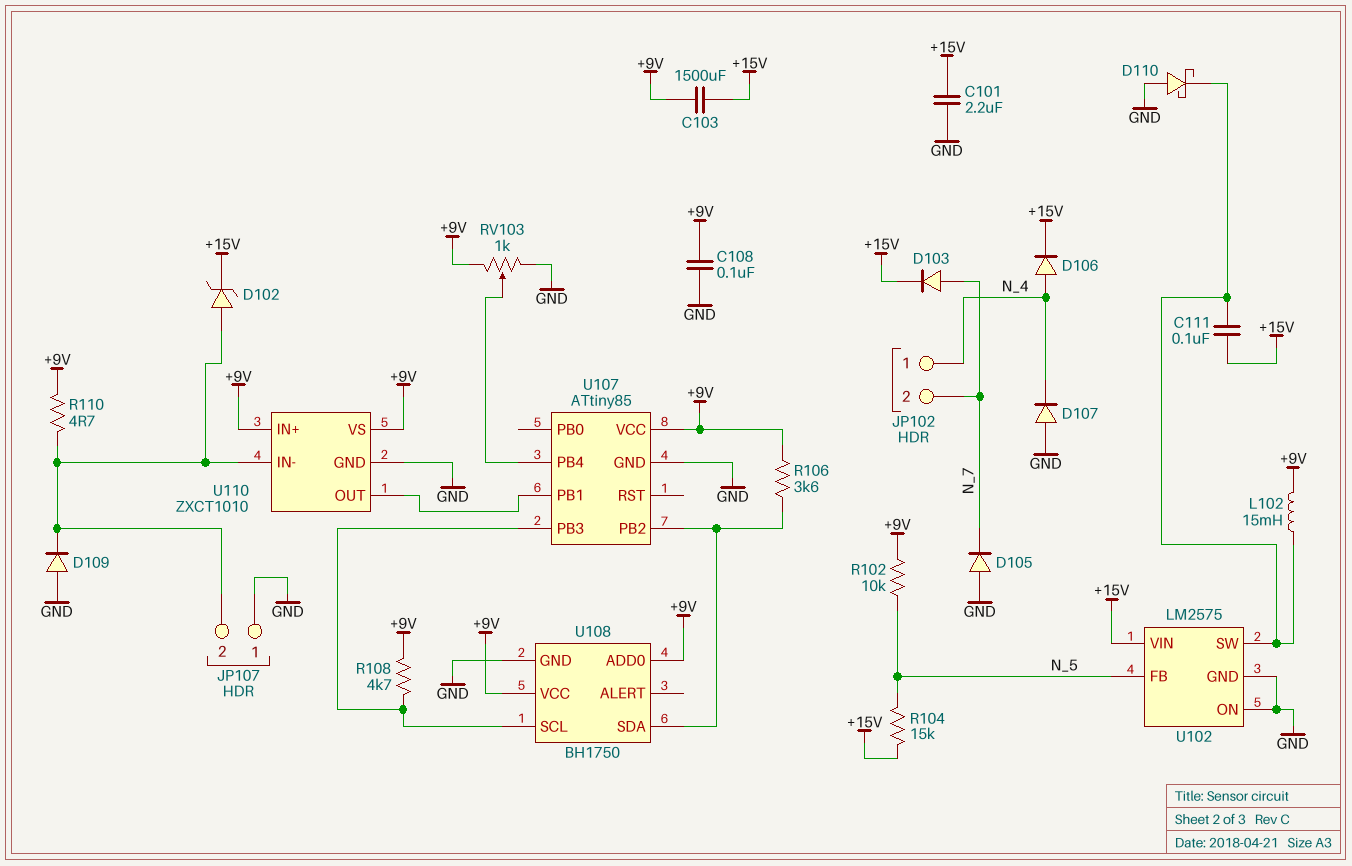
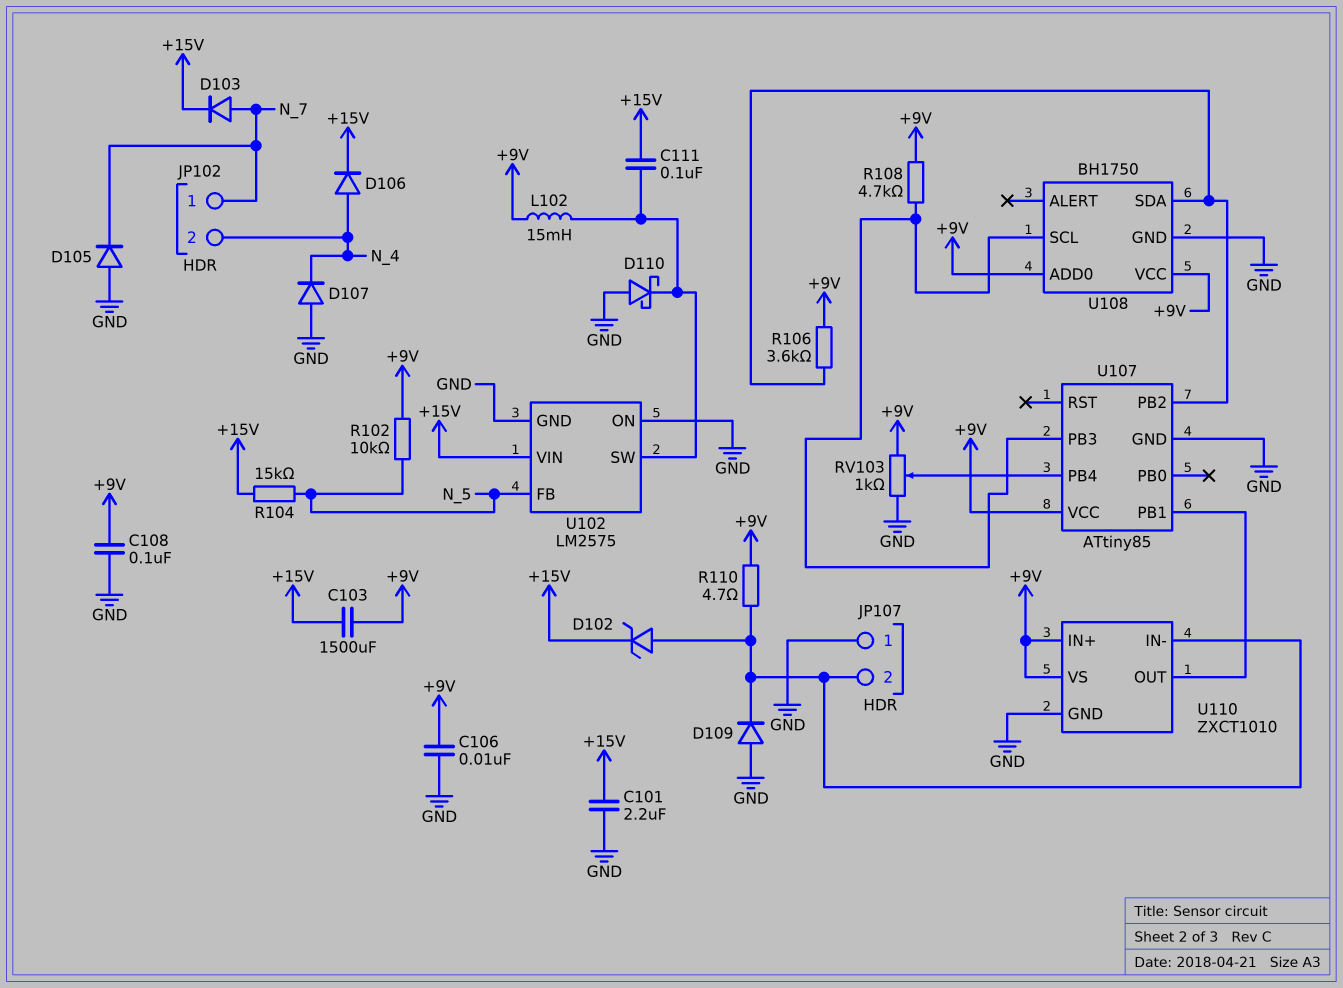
C106: none -> 10nF (+9V, GND)
JP102 pin 1: N_4 -> N_7
JP102 pin 2: N_7 -> N_4

